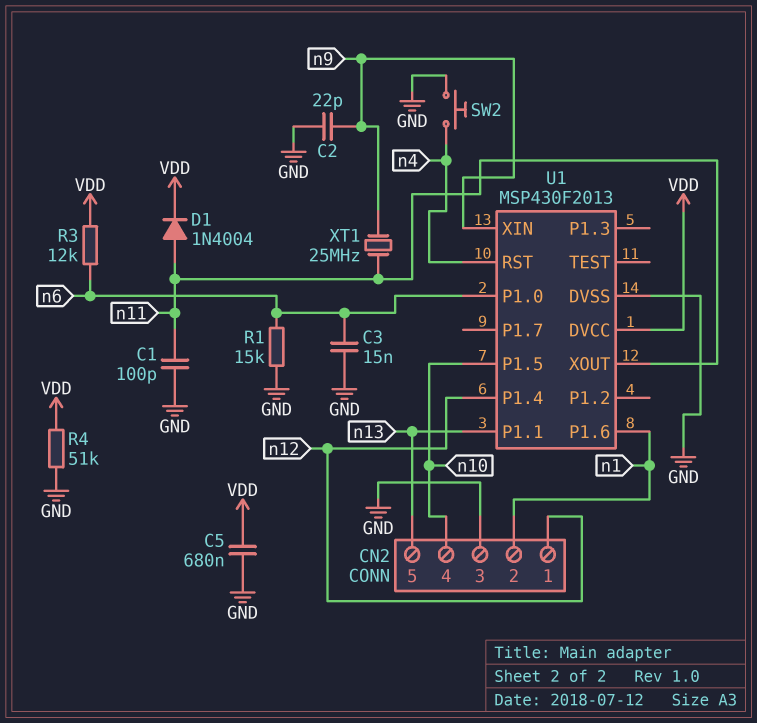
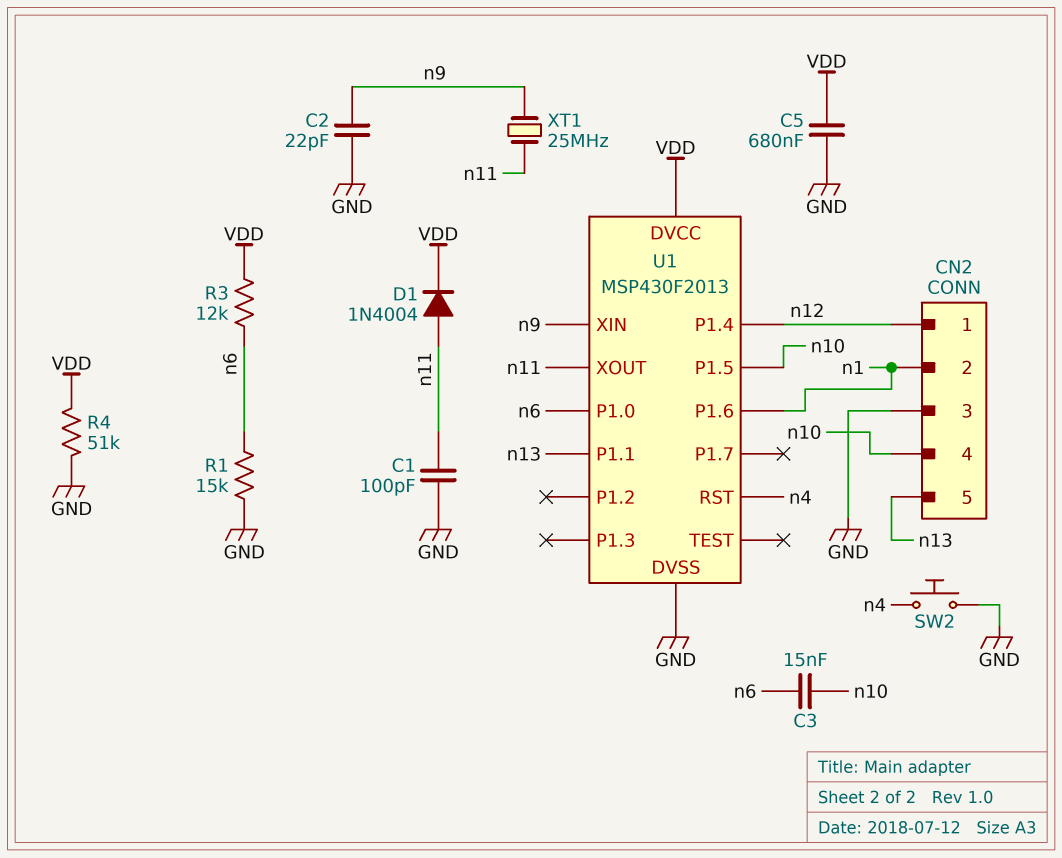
C3: 15nF (GND, n6) -> 15nF (n6, n10)

